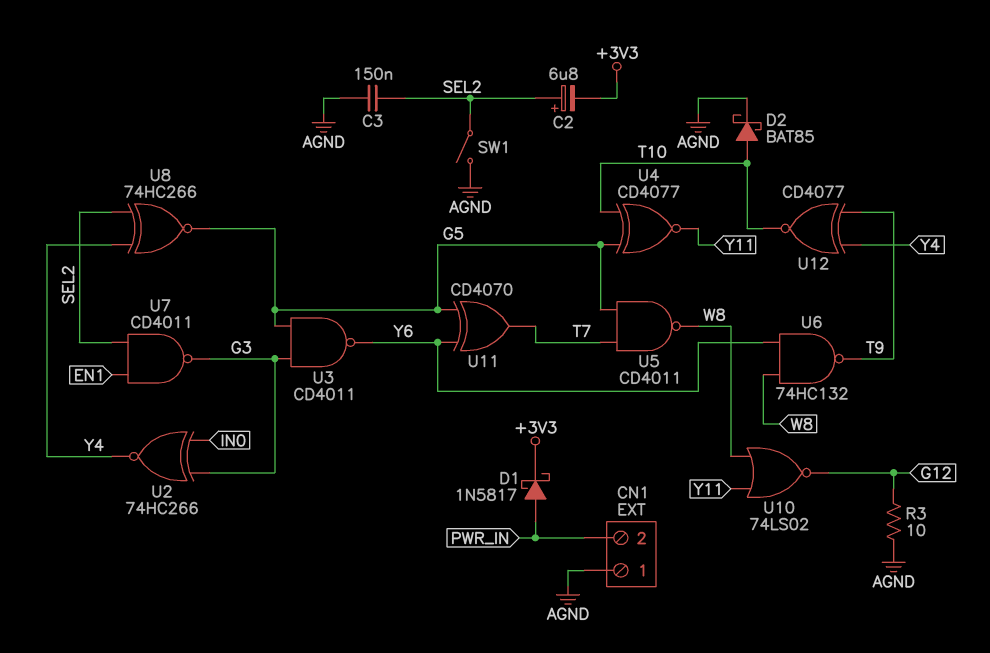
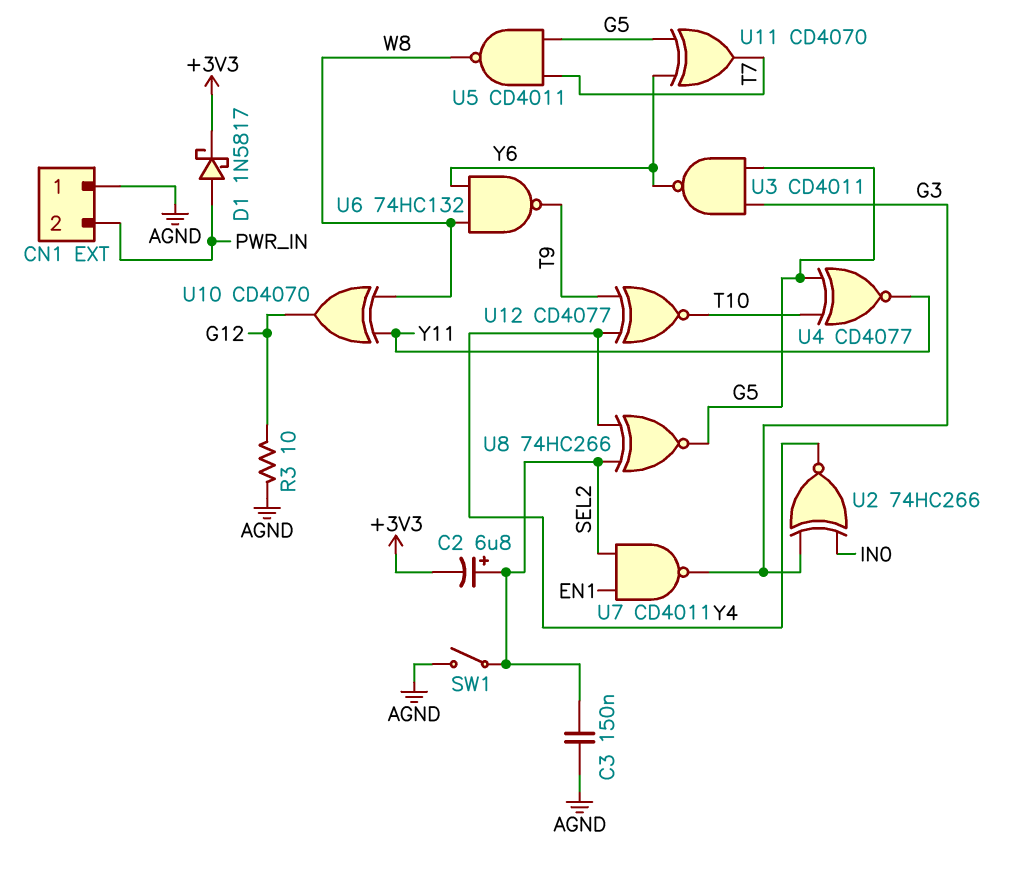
D2: schottky BAT85 (A T10, K AGND) -> none
U10: NOR 74LS02 (in W8, in Y11, out G12) -> XOR CD4070 (in W8, in Y11, out G12)

